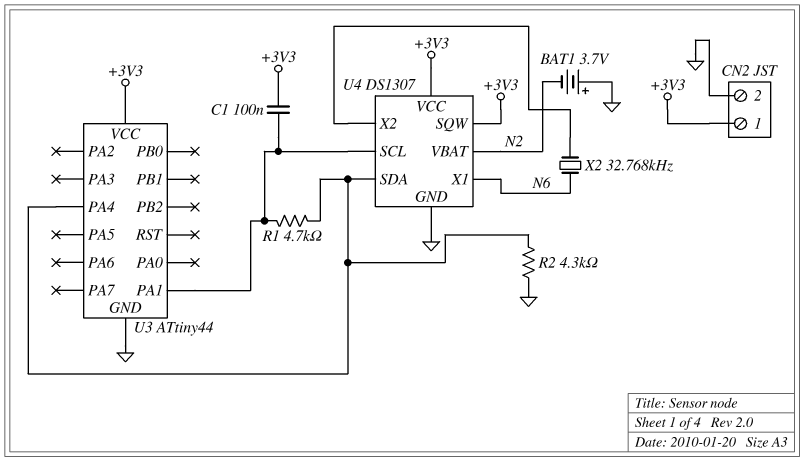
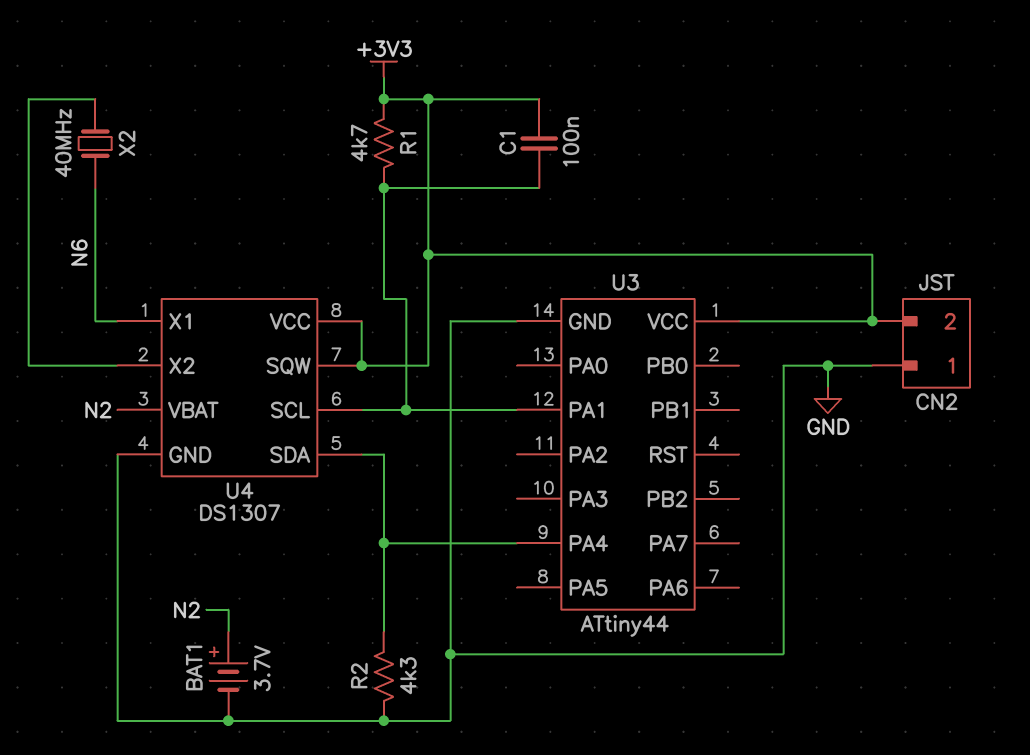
BAT1: 3.7V (plus GND, minus N2) -> 3.7V (plus N2, minus GND)
CN2 pin 1: +3V3 -> GND
CN2 pin 2: GND -> +3V3
R1: 4.7k (U3/PA1, U3/PA4) -> 4.7k (+3V3, U3/PA1)
X2: 32.768kHz (N6, U4/X2) -> 40MHz (N6, U4/X2)

